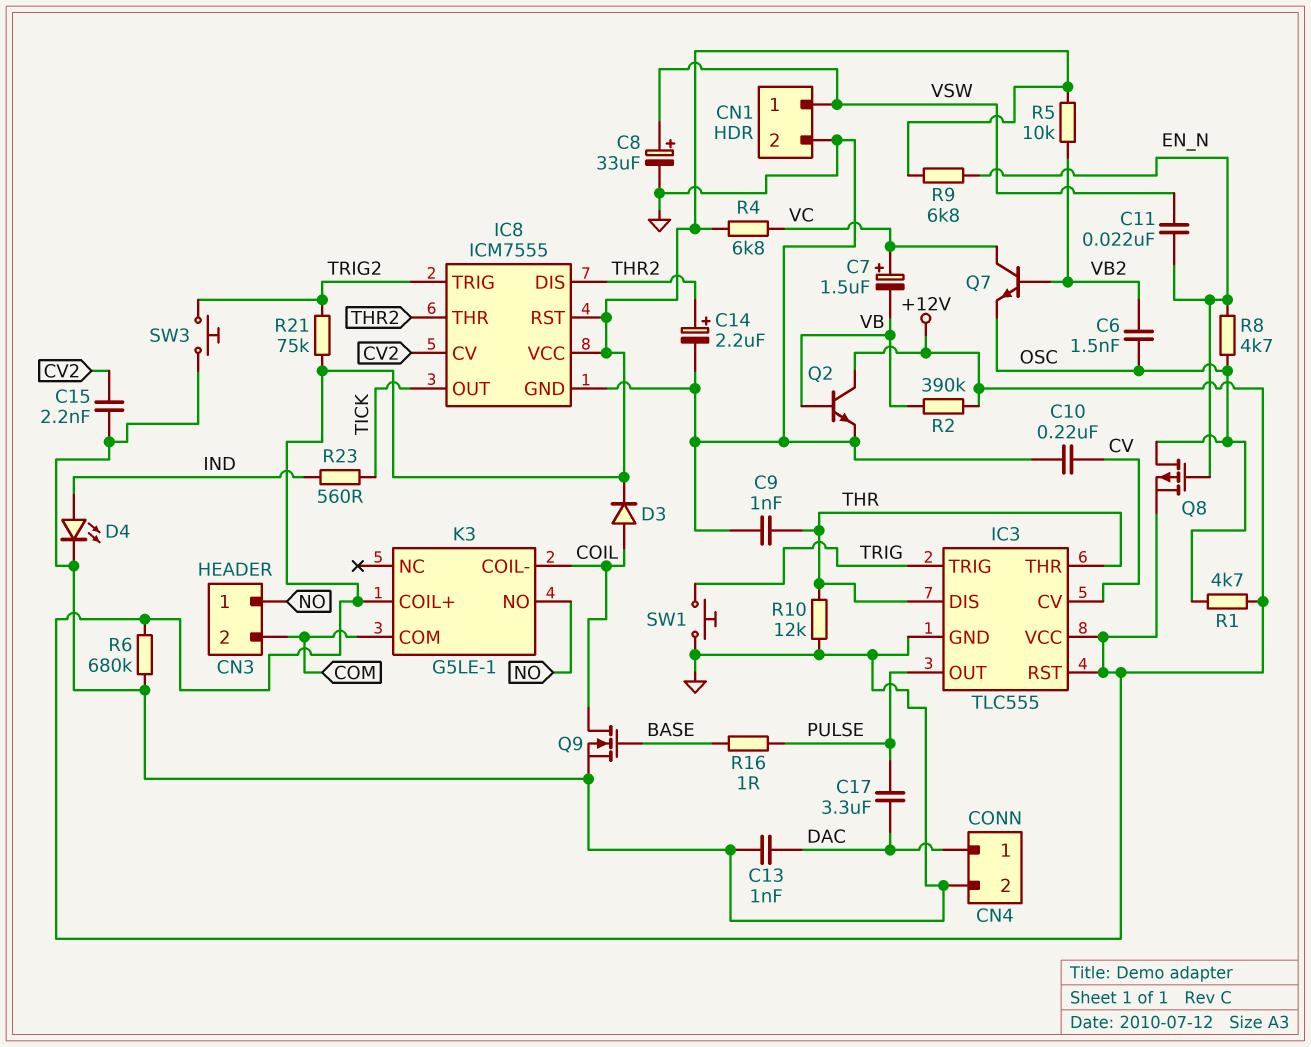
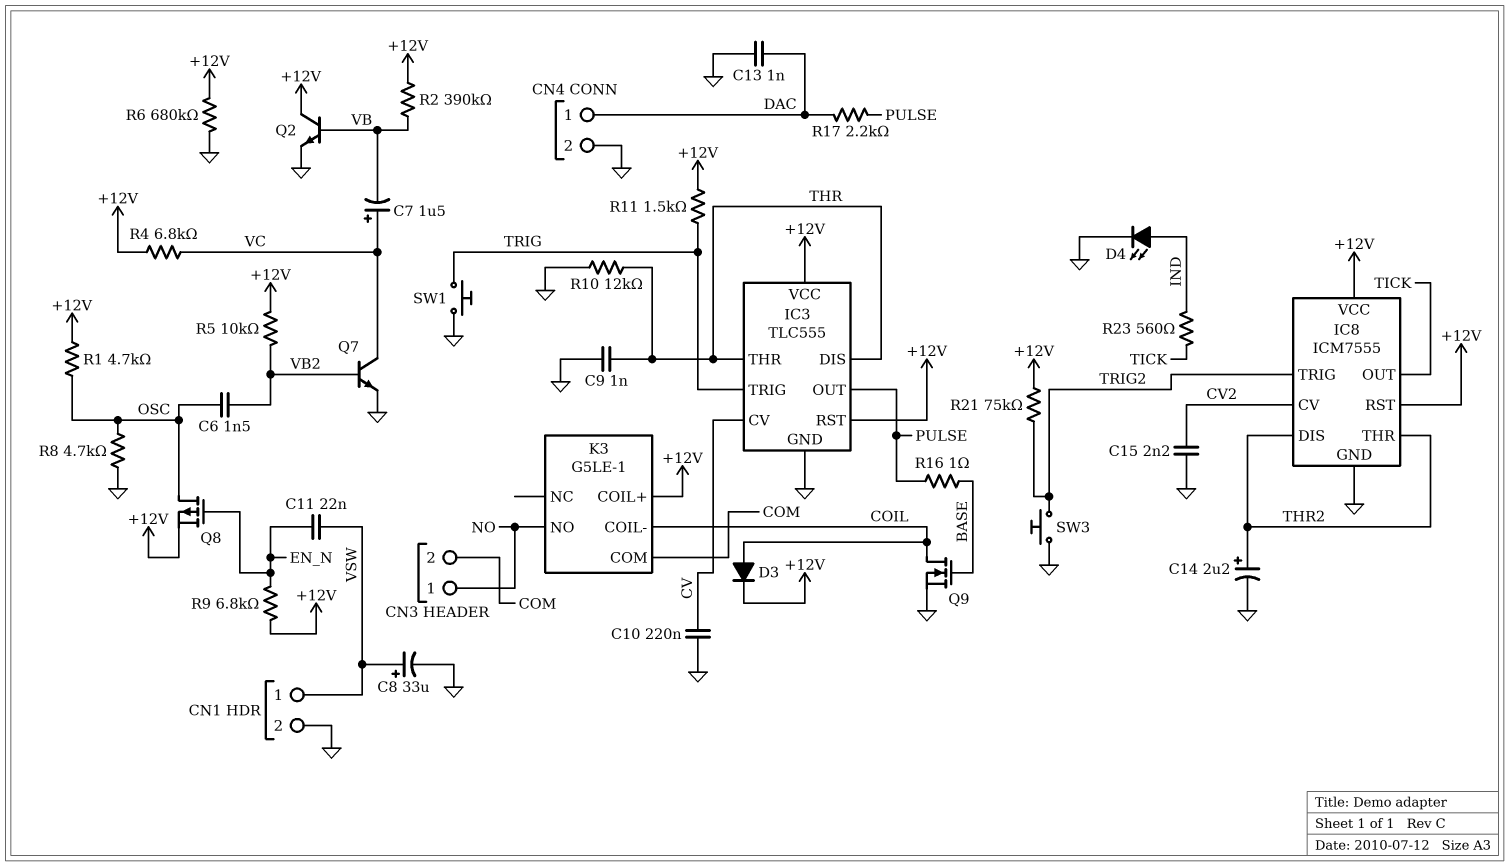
C17: 3.3uF (DAC, PULSE) -> none
Q7: NPN (B VB2, C VC, E OSC) -> NPN (B VB2, C VC, E GND)
R8: 4.7k (EN_N, OSC) -> 4.7k (GND, OSC)
R11: none -> 1.5k (+12V, TRIG)
R17: none -> 2.2k (DAC, PULSE)

